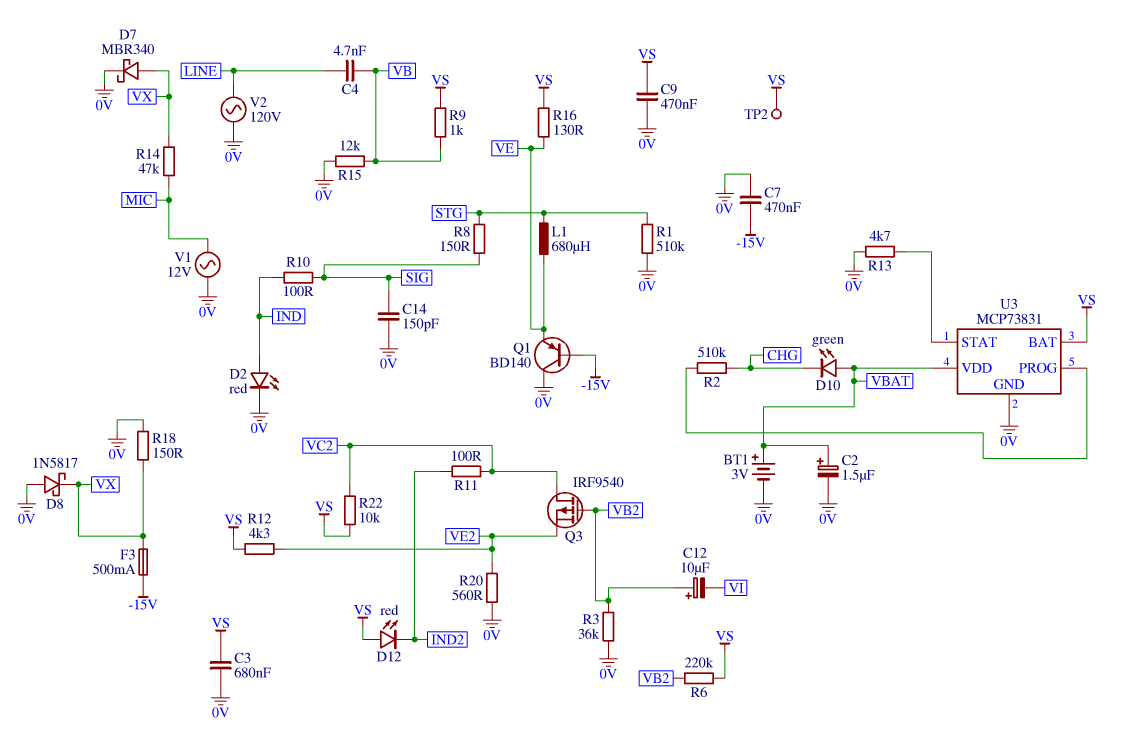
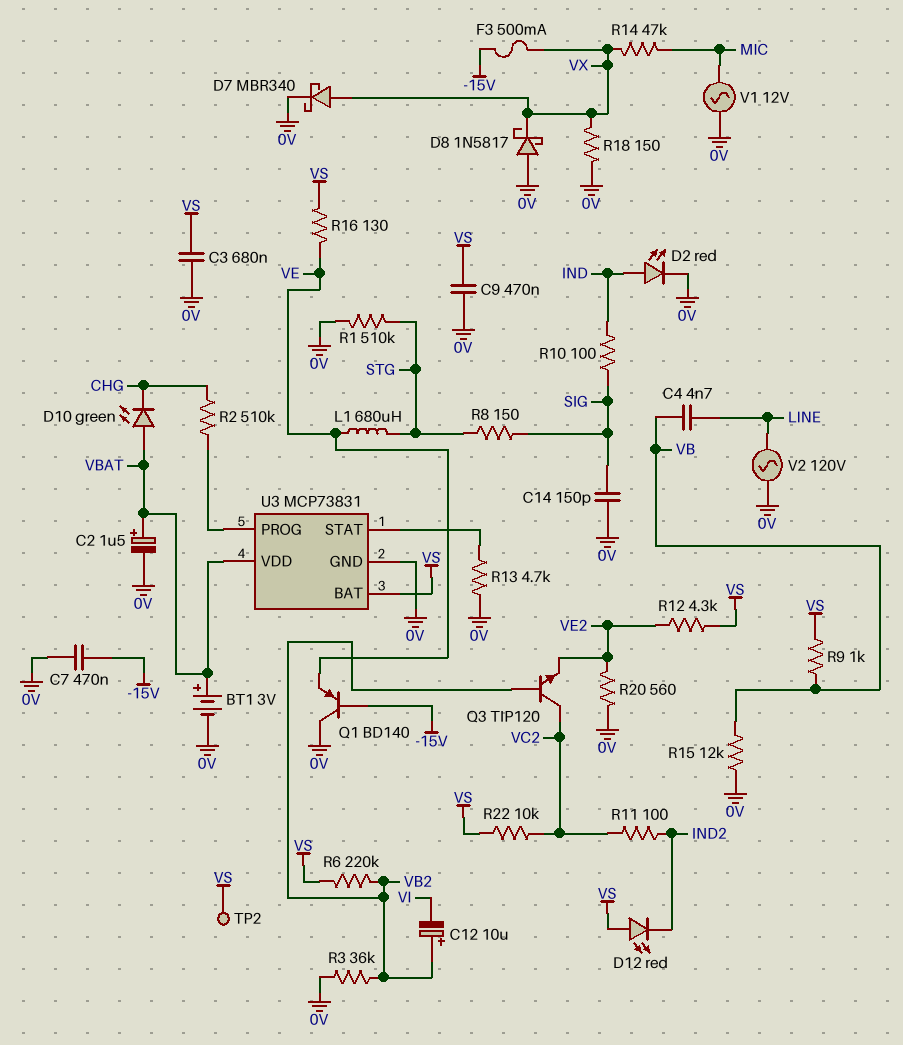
Q3: PMOS IRF9540 (G VB2, D VC2, S VE2) -> NPN TIP120 (B VB2, C VC2, E VE2)

